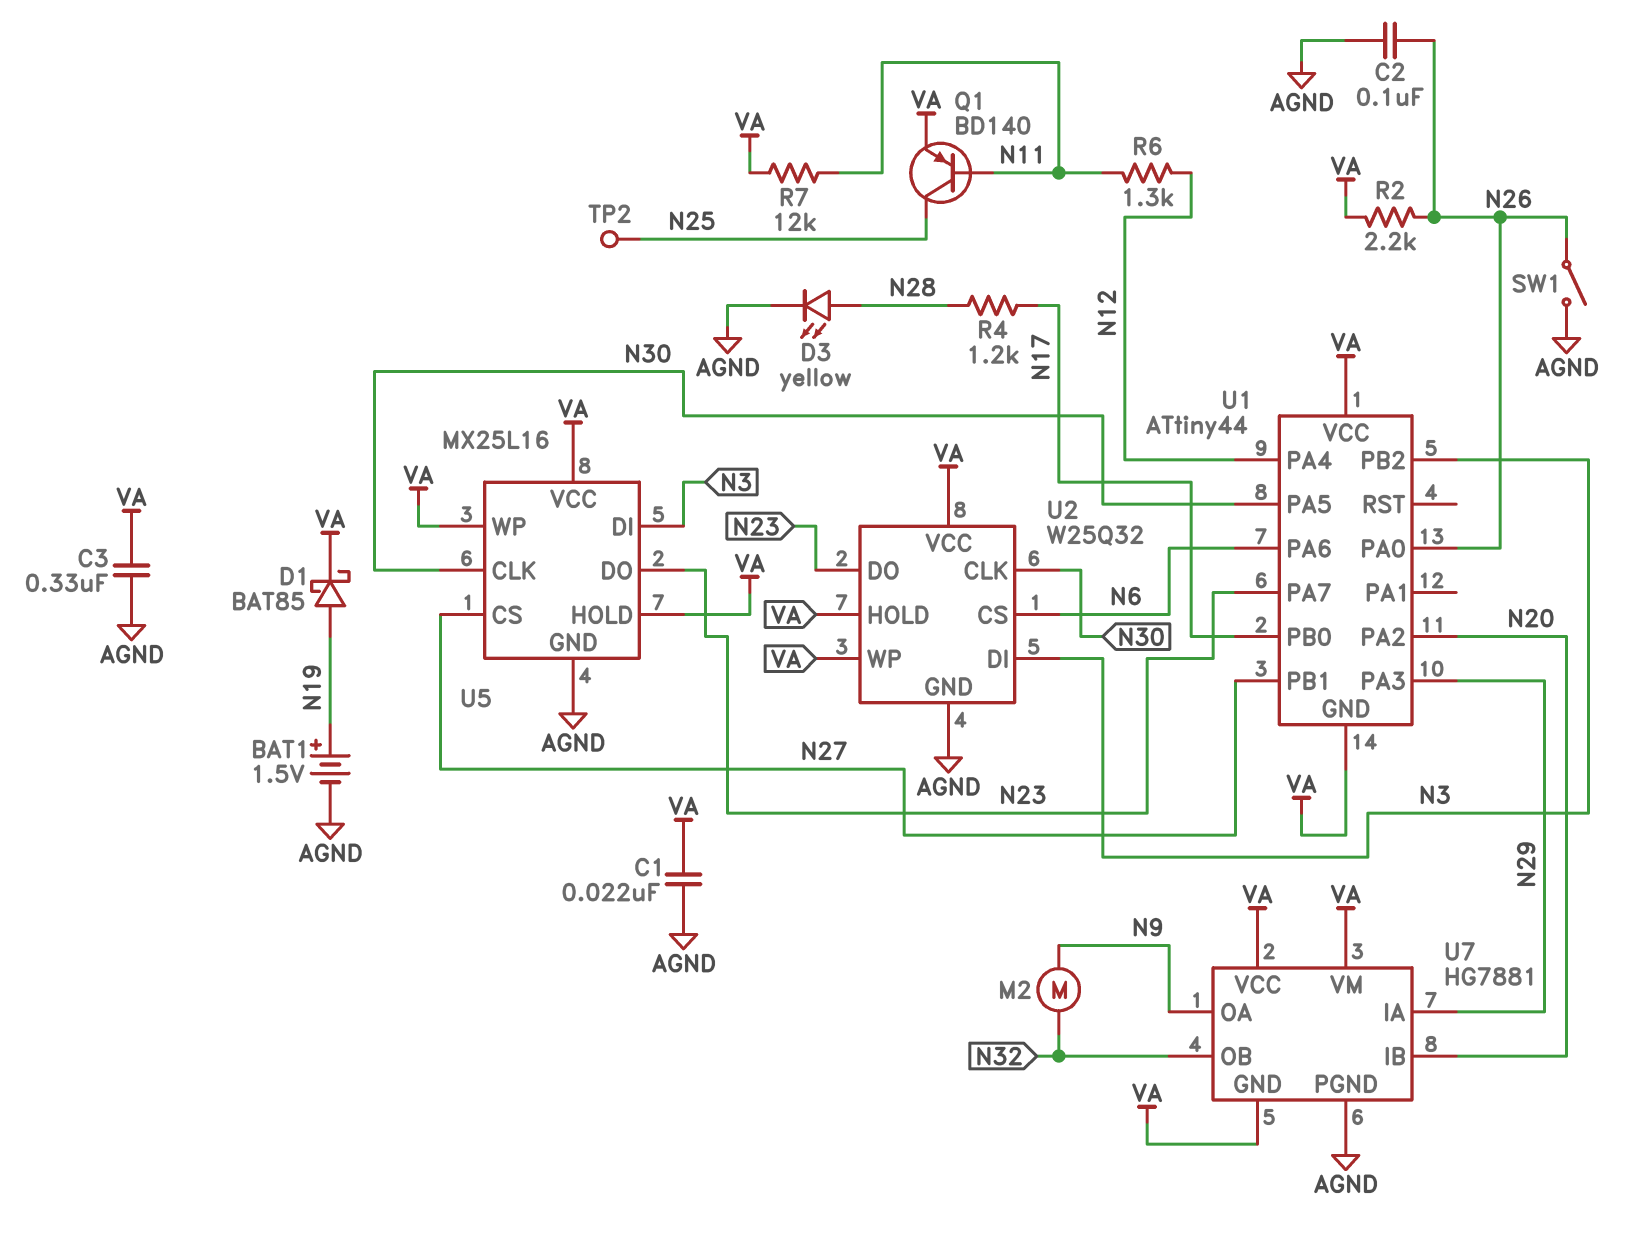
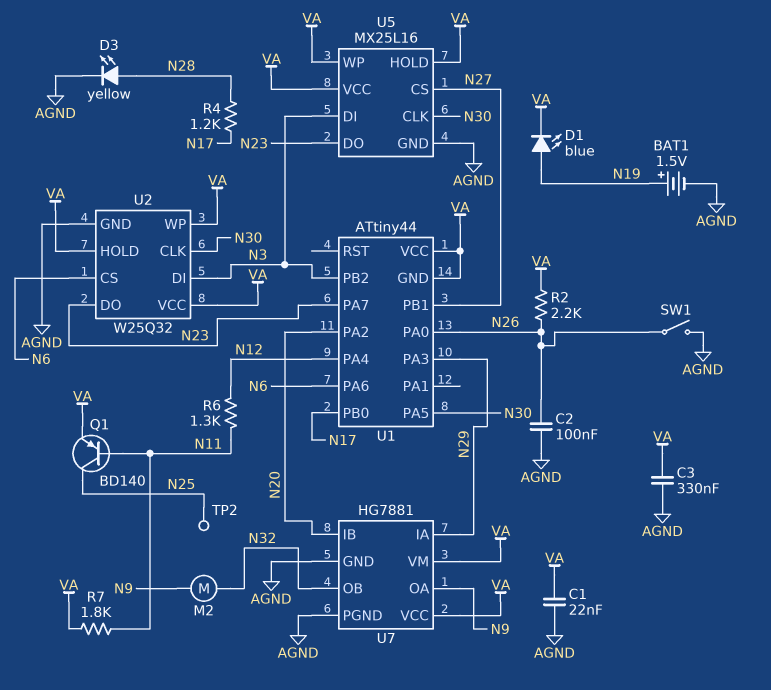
D1: schottky BAT85 (A N19, K VA) -> LED blue (A N19, K VA)
R7: 12k (N11, VA) -> 1.8k (N11, VA)
U7 pin GND: VA -> AGND

